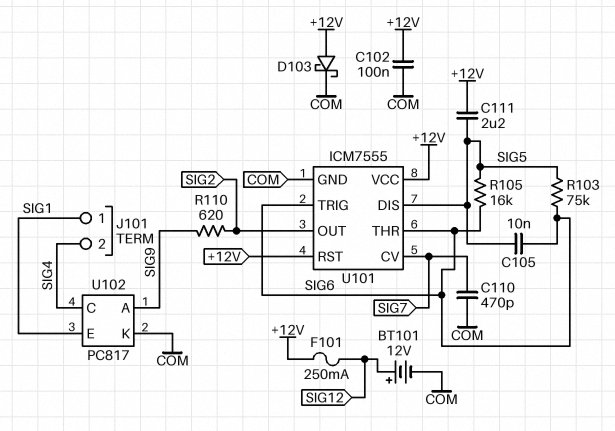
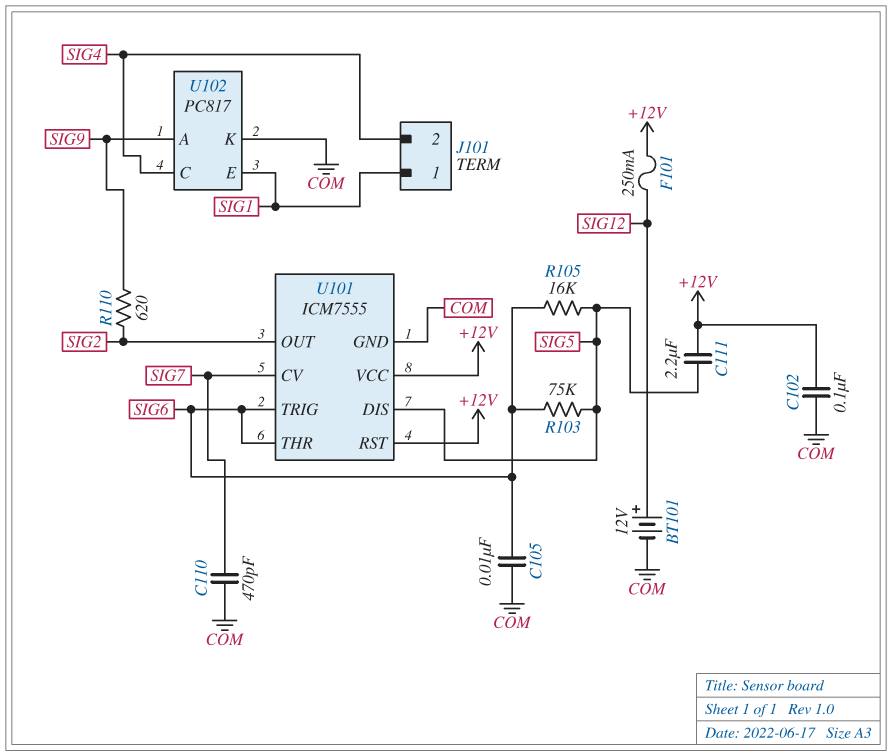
C105: 10nF (SIG5, SIG6) -> 10nF (COM, SIG6)
D103: schottky (A +12V, K COM) -> none

